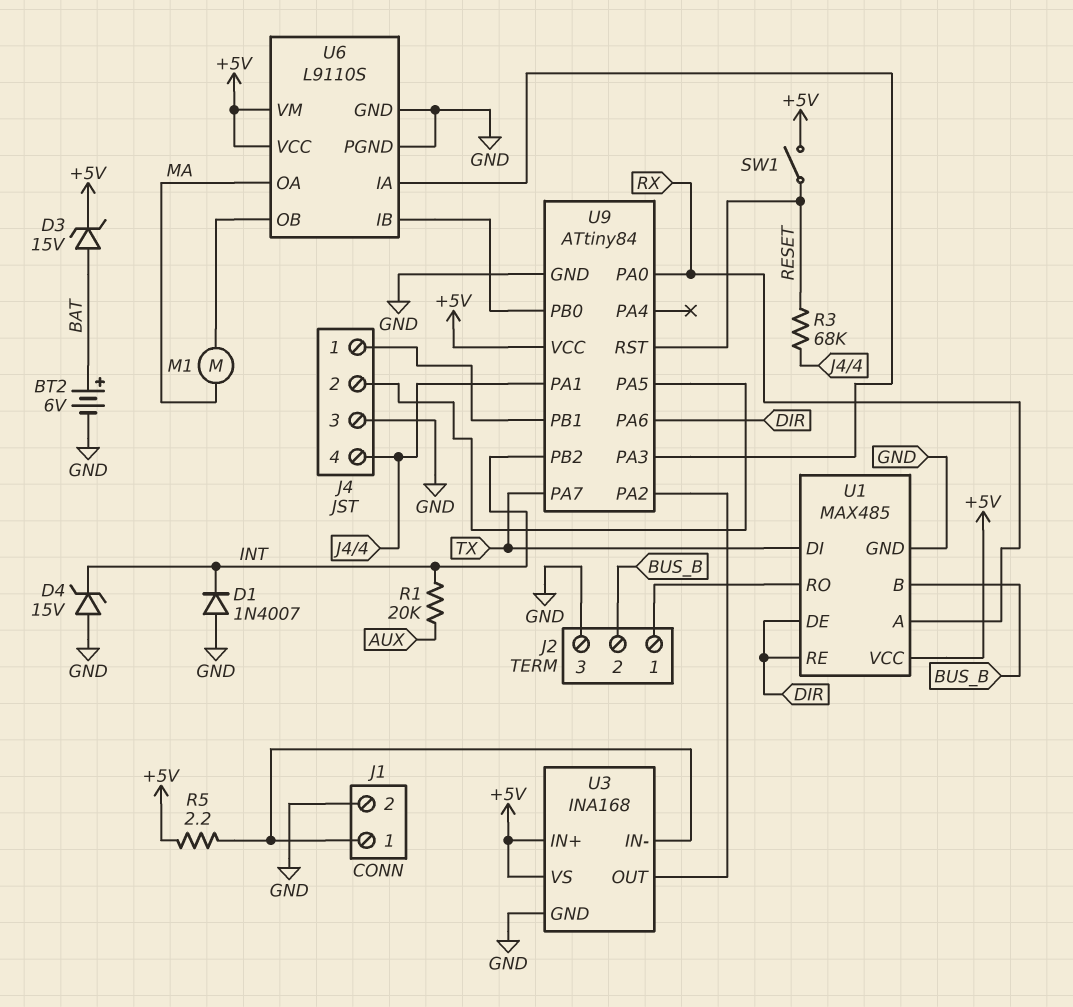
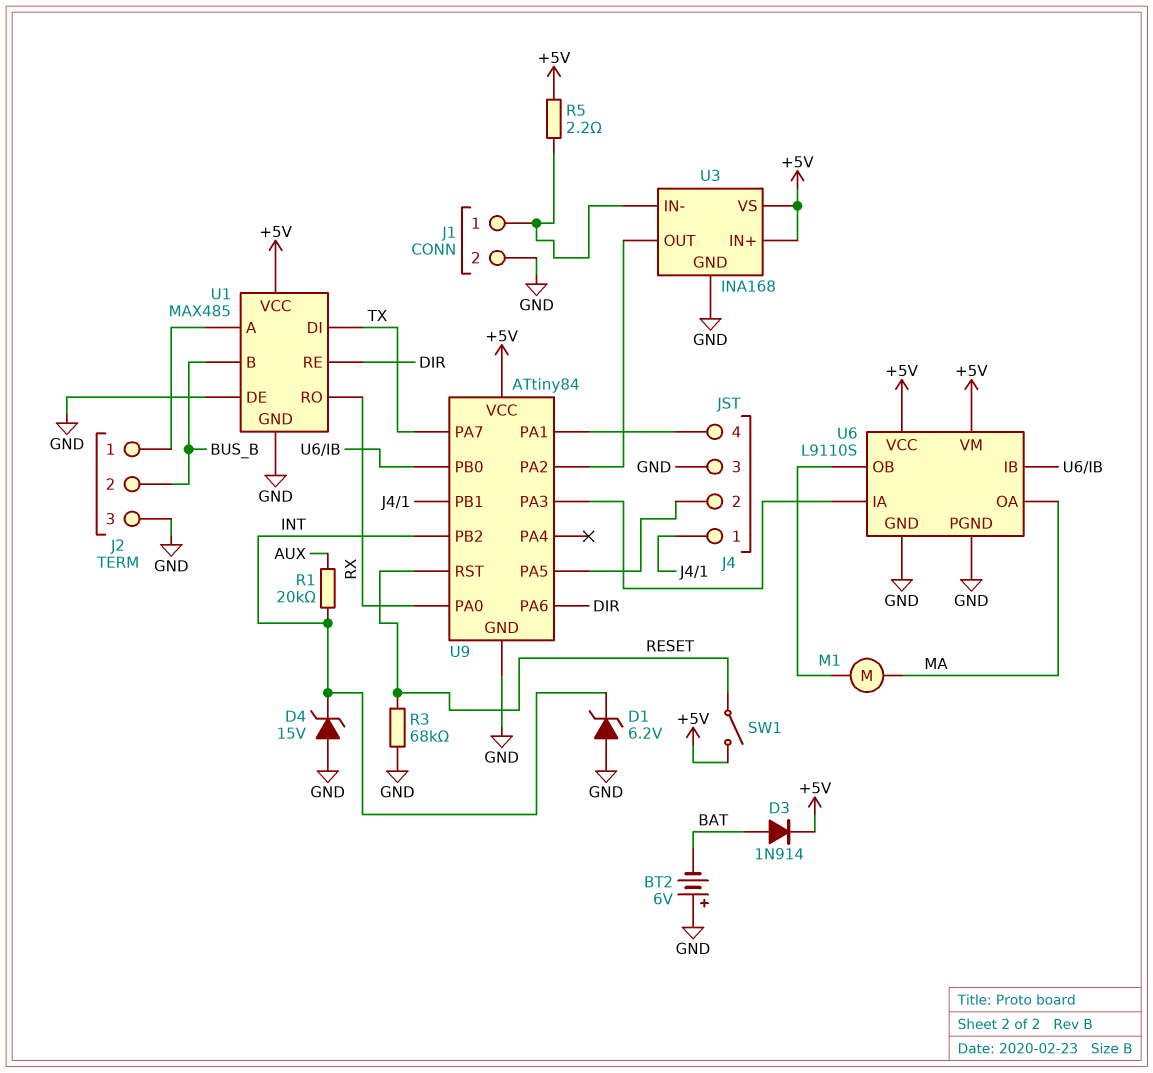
BT2: 6V (plus BAT, minus GND) -> 6V (plus GND, minus BAT)
D1: diode 1N4007 (A GND, K INT) -> zener 6.2V (A GND, K INT)
D3: zener 15V (A BAT, K +5V) -> diode 1N914 (A BAT, K +5V)
R3: 68k (J4/4, RESET) -> 68k (GND, RESET)
U1 pin A: RX -> J2/1
U1 pin DE: DIR -> GND
U1 pin RO: J2/1 -> RX

